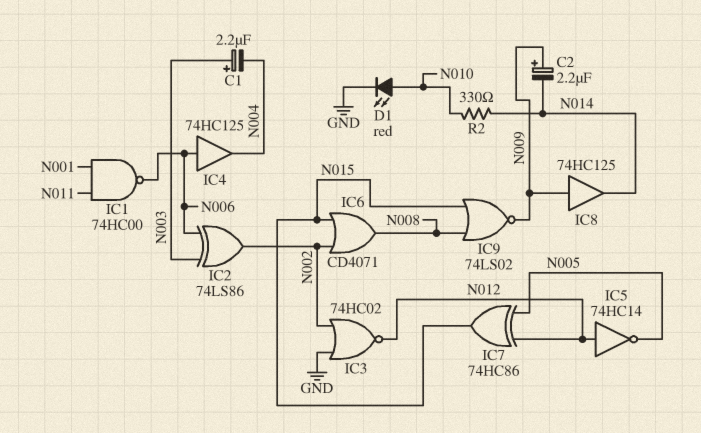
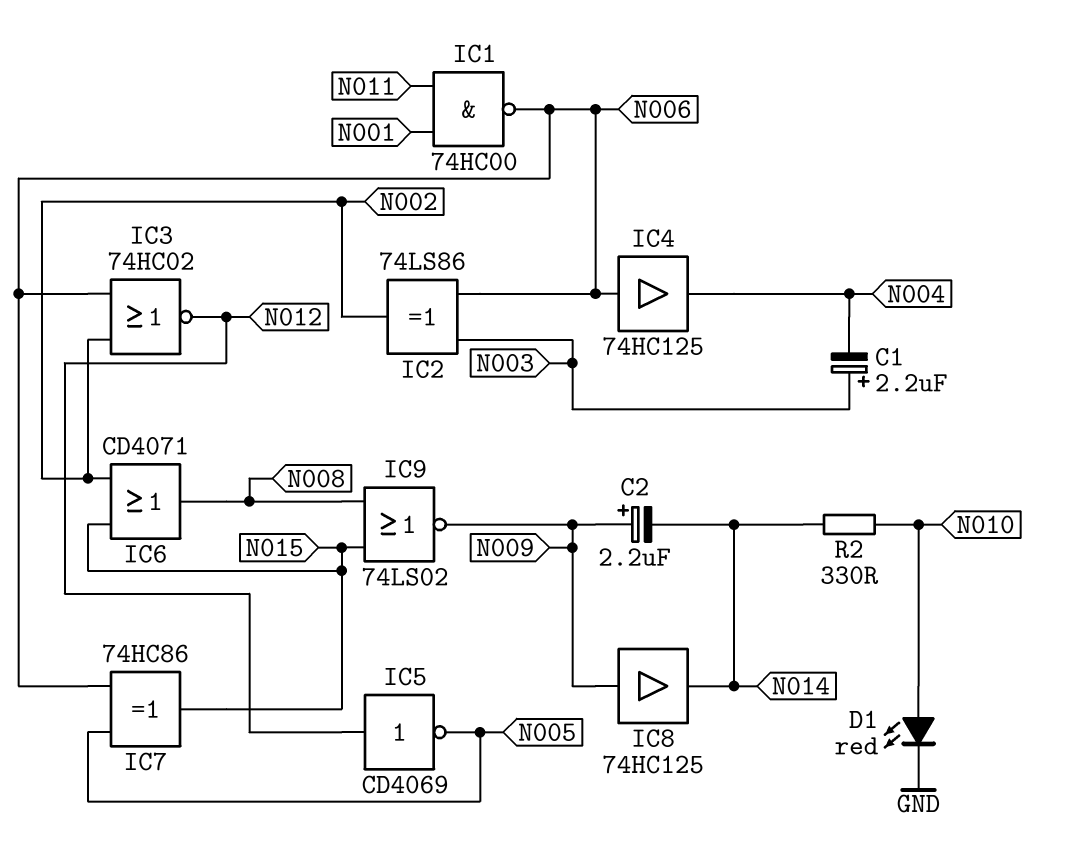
IC3: NOR 74HC02 (in GND, in N002, out N012) -> NOR 74HC02 (in N002, in N006, out N012)
IC5: NOT 74HC14 (in N012, out N005) -> NOT CD4069 (in N012, out N005)
IC7: XOR 74HC86 (in N005, in N012, out N015) -> XOR 74HC86 (in N005, in N006, out N015)

